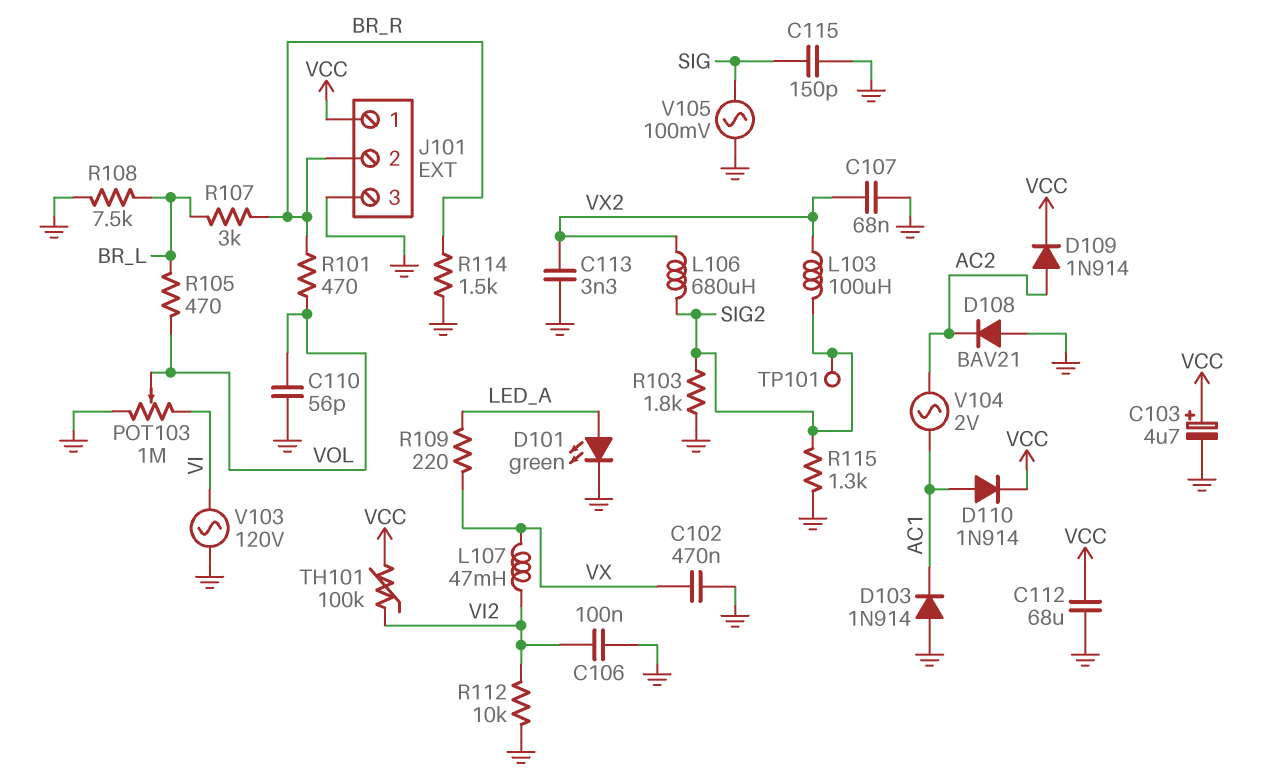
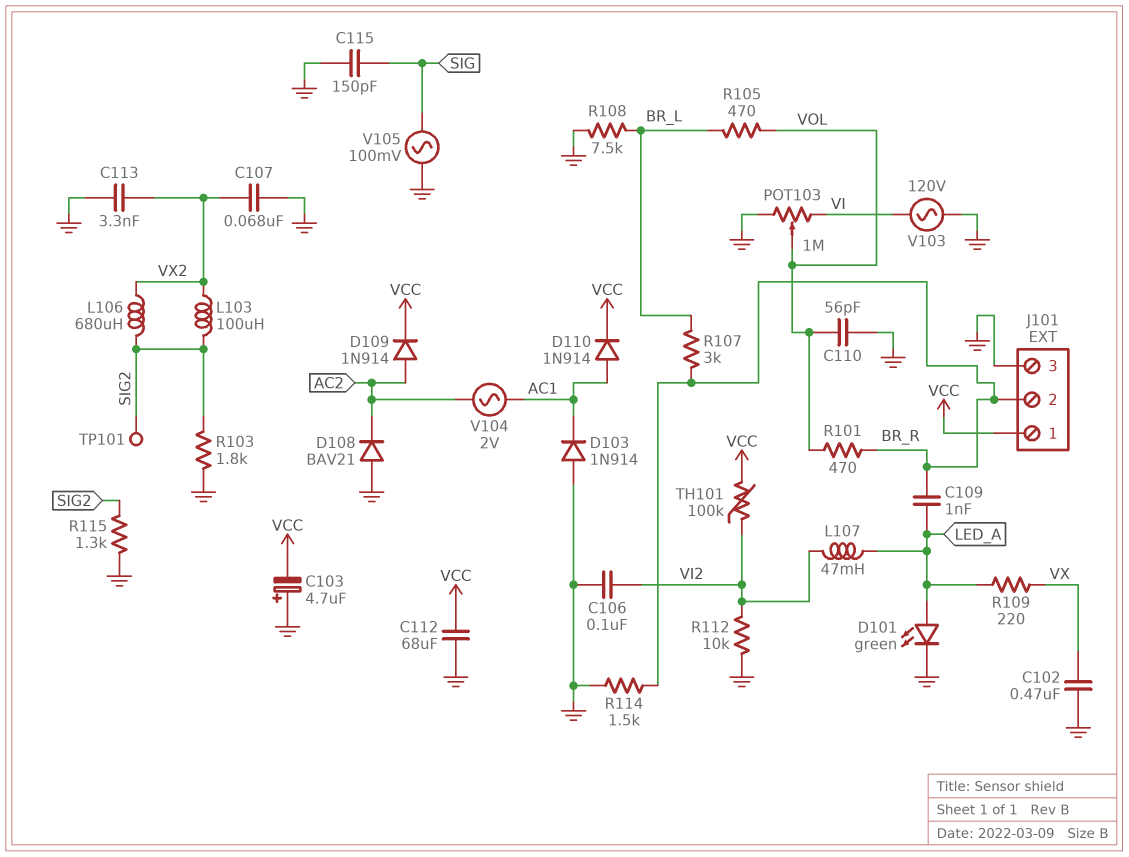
C103: 4.7uF (plus VCC, minus GND) -> 4.7uF (plus GND, minus VCC)
C109: none -> 1nF (BR_R, LED_A)
L107: 47mH (VI2, VX) -> 47mH (LED_A, VI2)

